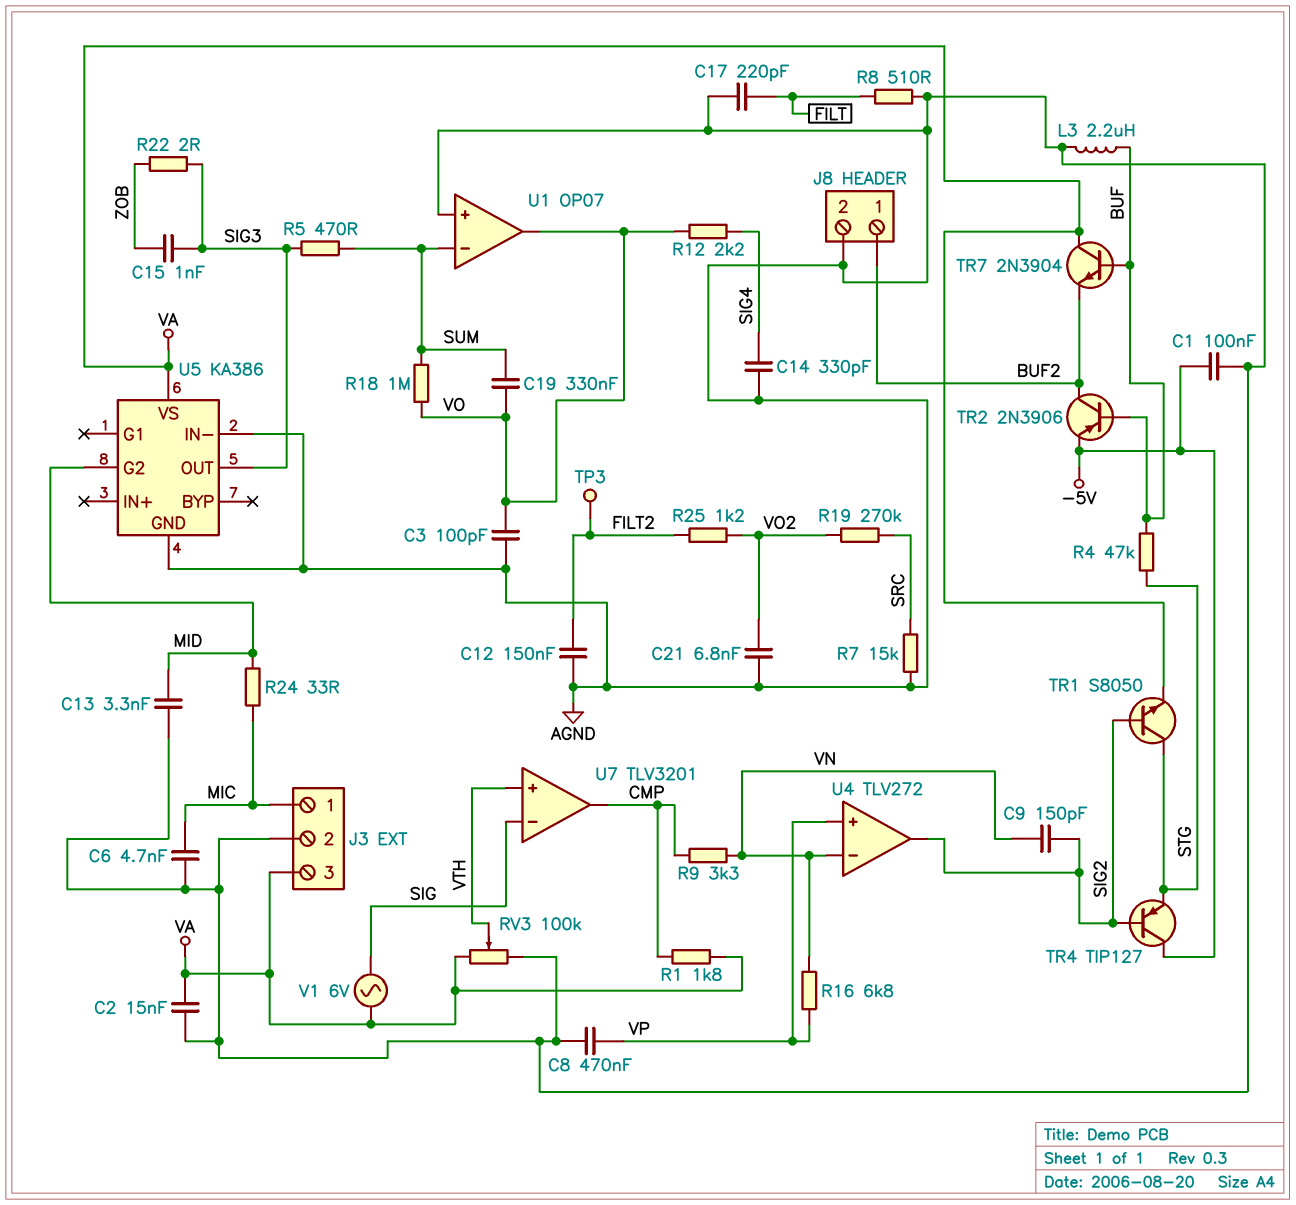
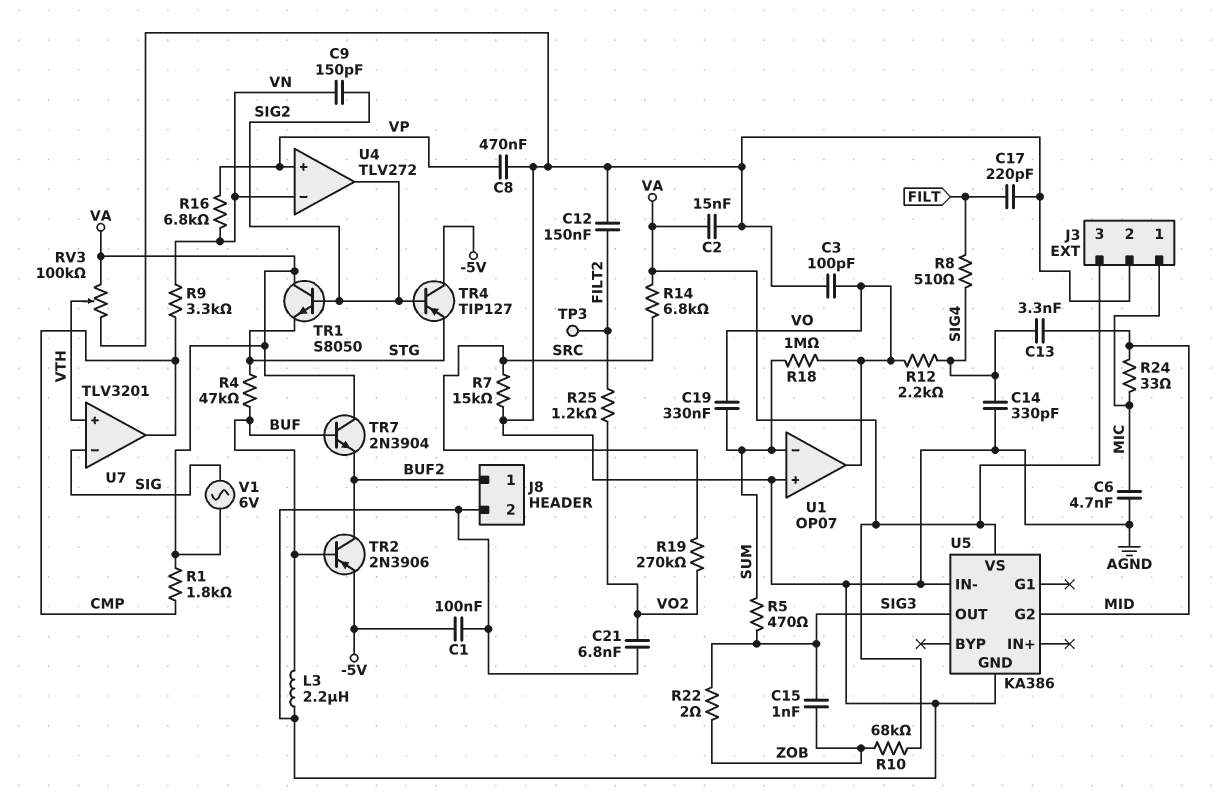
C13: 3.3nF (AGND, MID) -> 3.3nF (MID, SIG4)
R8: 510 (AGND, FILT) -> 510 (FILT, SIG4)
R10: none -> 68k (VA, ZOB)
R14: none -> 6.8k (SRC, VA)
TR1: NPN S8050 (B SIG2, C STG, E VA) -> NPN S8050 (B SIG2, C VA, E STG)

